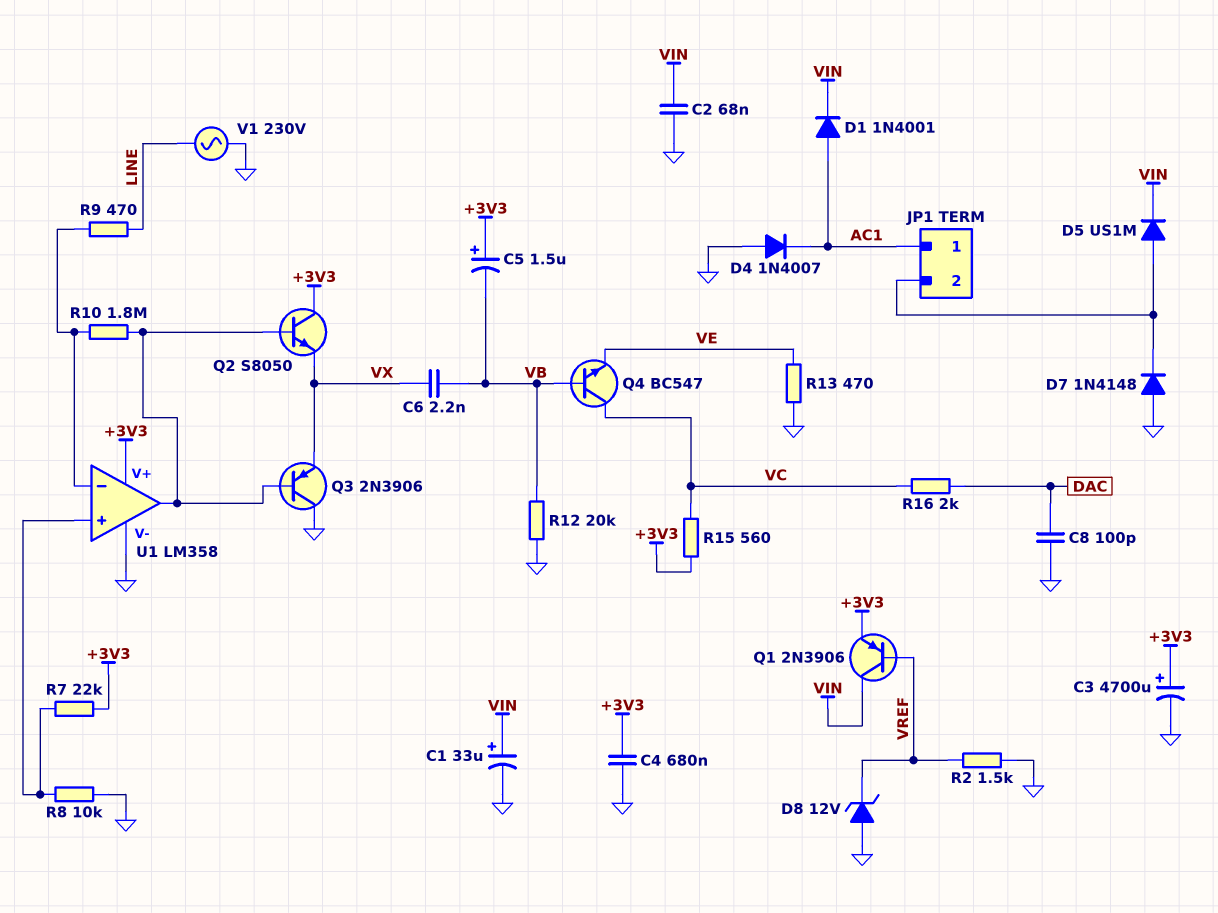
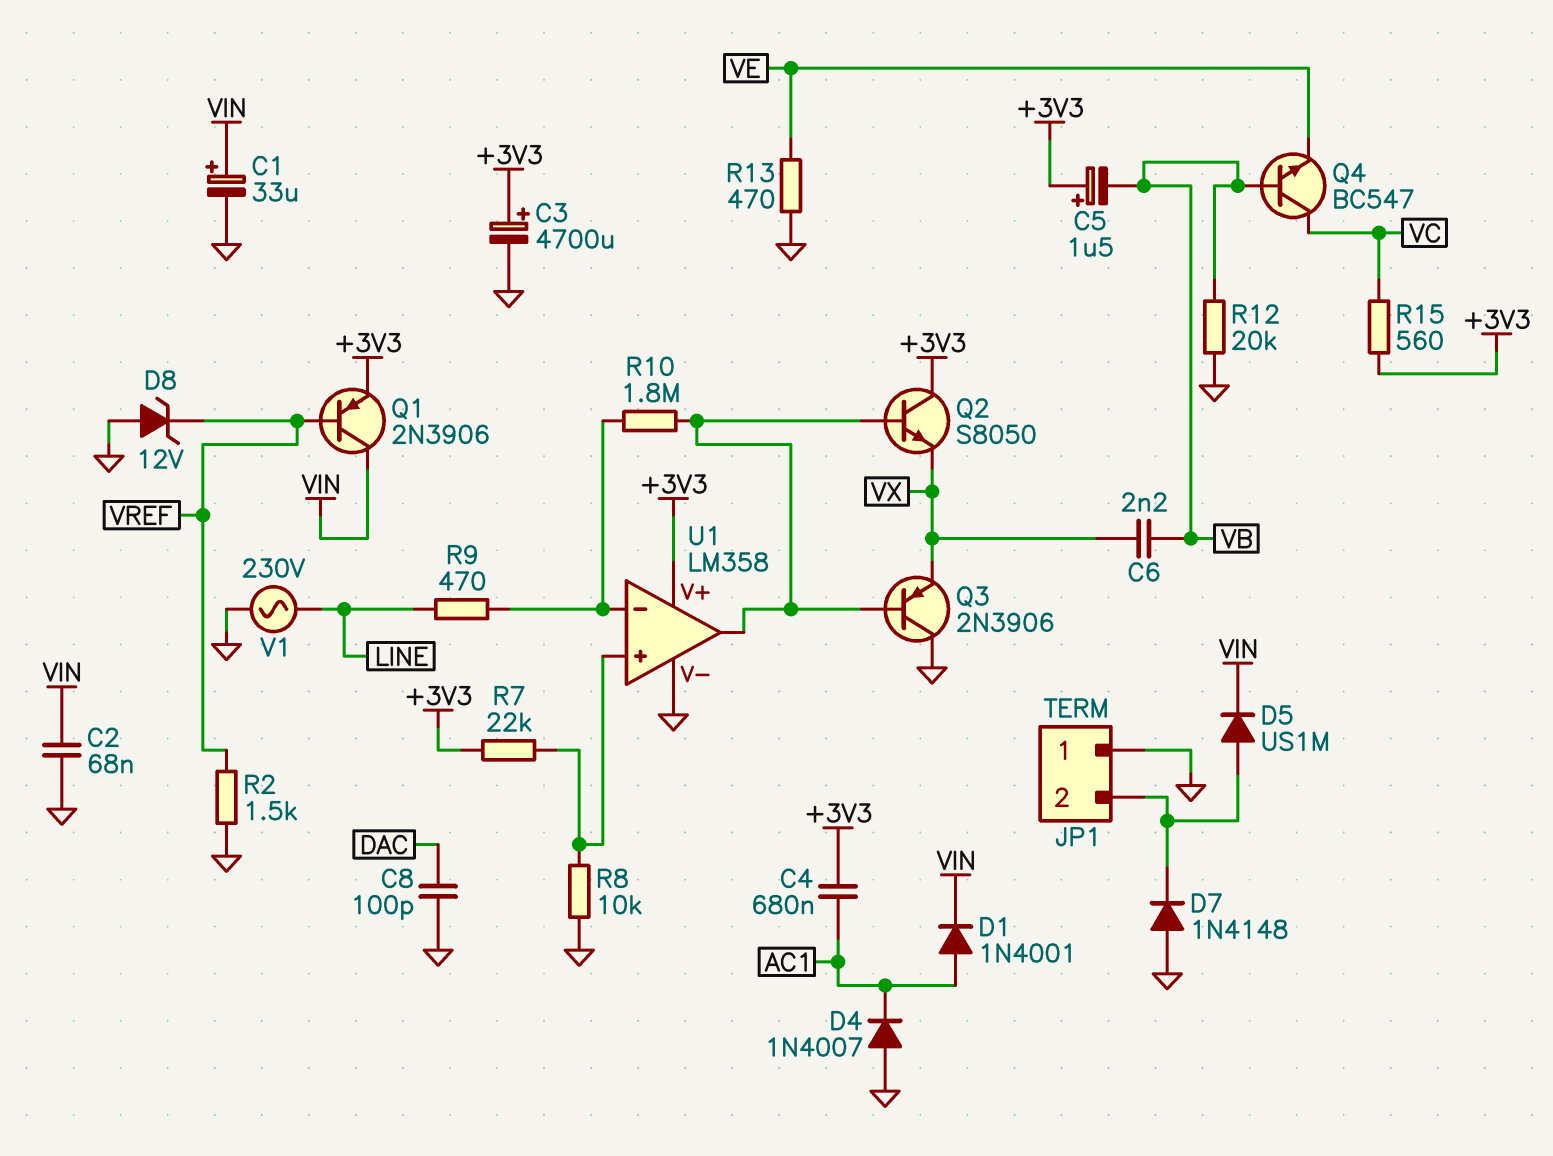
C4: 680nF (+3V3, GND) -> 680nF (+3V3, AC1)
JP1 pin 1: AC1 -> GND
R16: 2k (DAC, VC) -> none

